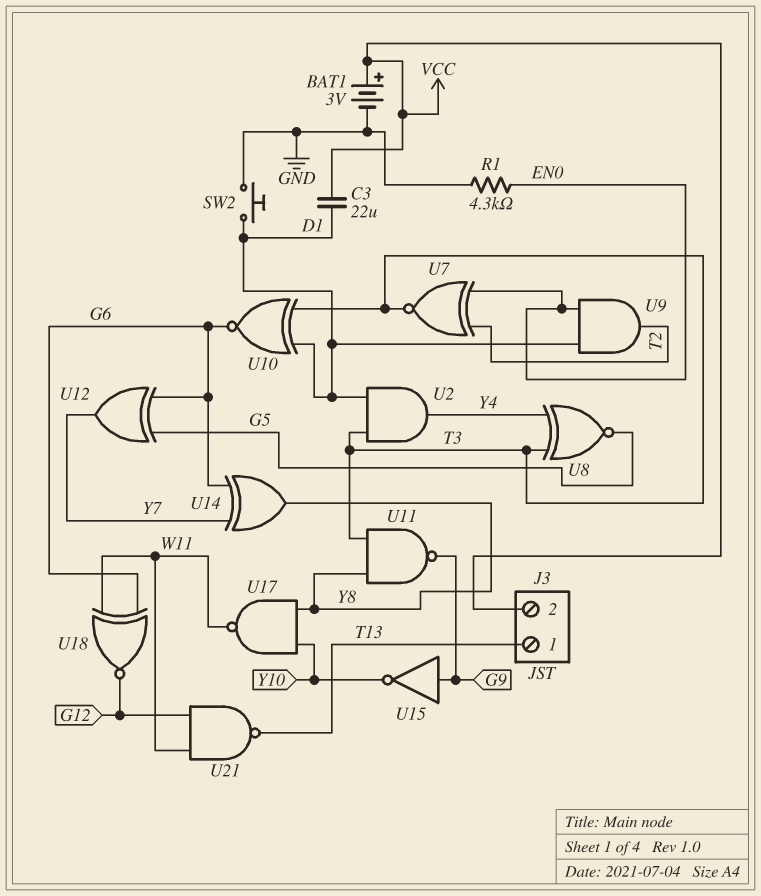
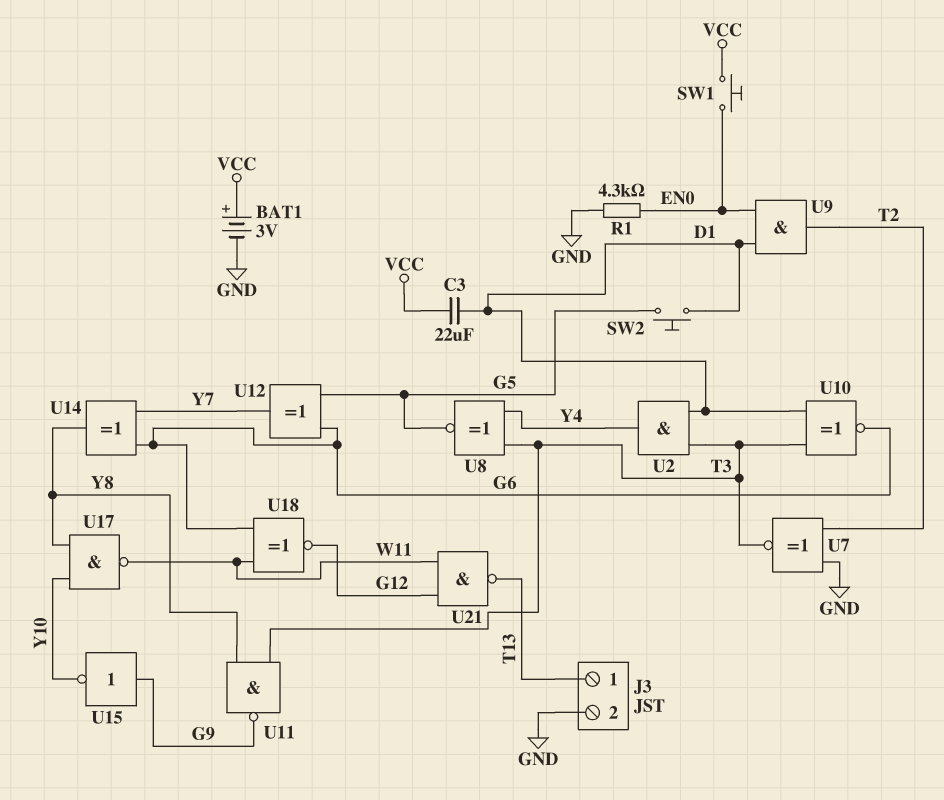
J3 pin 2: VCC -> GND
SW1: none -> button (EN0, VCC)
SW2: button (D1, GND) -> button (D1, G5)
U7: XNOR (in EN0, in T2, out T3) -> XNOR (in GND, in T2, out T3)

